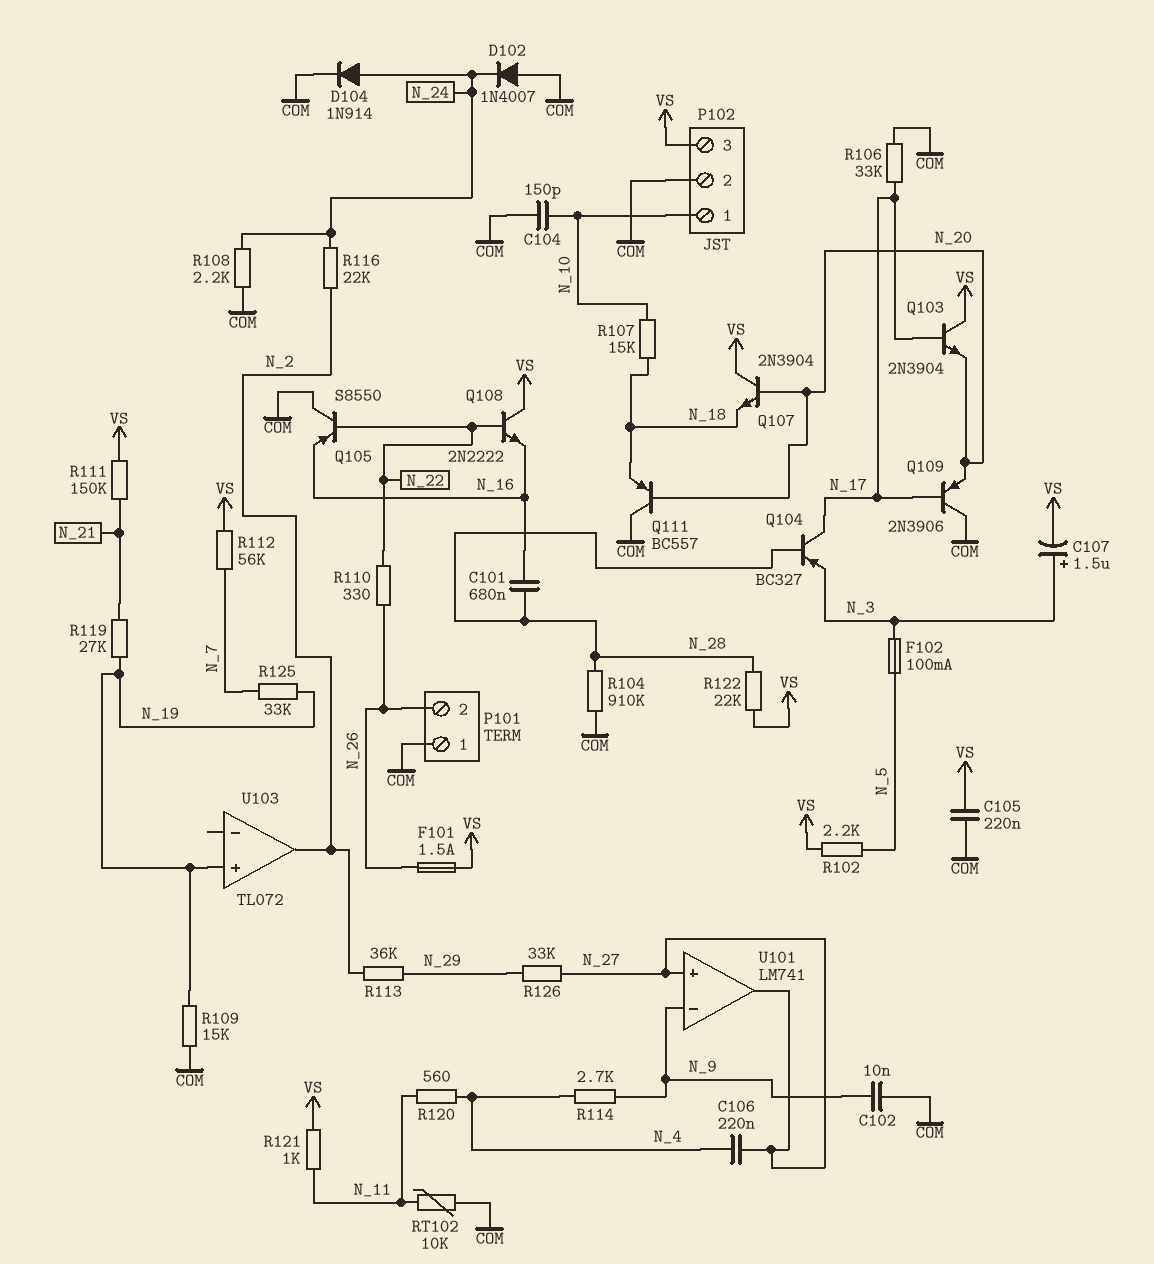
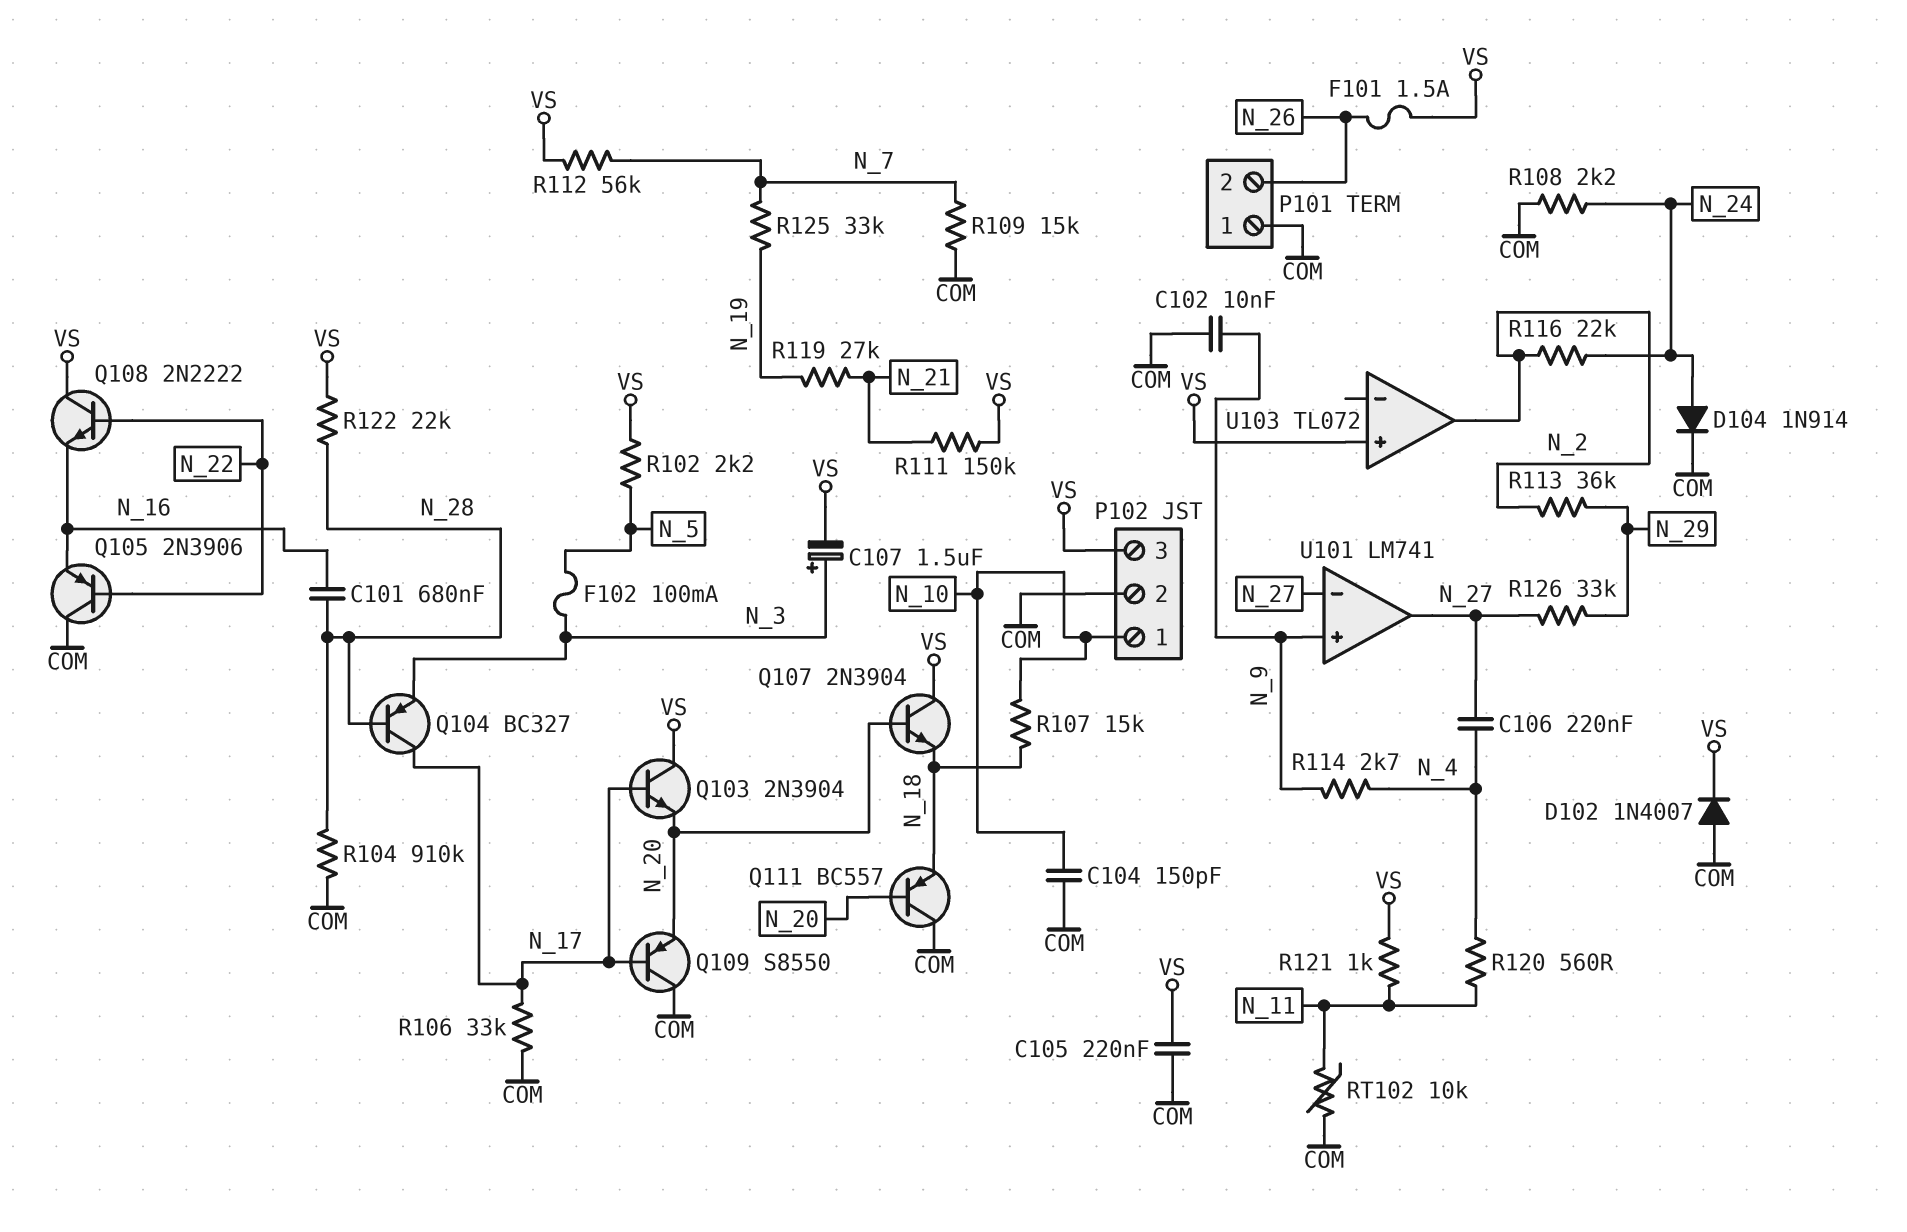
D102: diode 1N4007 (A COM, K N_24) -> diode 1N4007 (A COM, K VS)
Q105: PNP S8550 (B N_22, C COM, E N_16) -> PNP 2N3906 (B N_22, C COM, E N_16)
Q109: PNP 2N3906 (B N_17, C COM, E N_20) -> PNP S8550 (B N_17, C COM, E N_20)
R109: 15k (COM, N_19) -> 15k (COM, N_7)
R110: 330 (N_22, N_26) -> none
U101 pin in+: N_27 -> N_9
U101 pin in-: N_9 -> N_27
U103 pin in+: N_19 -> VS

